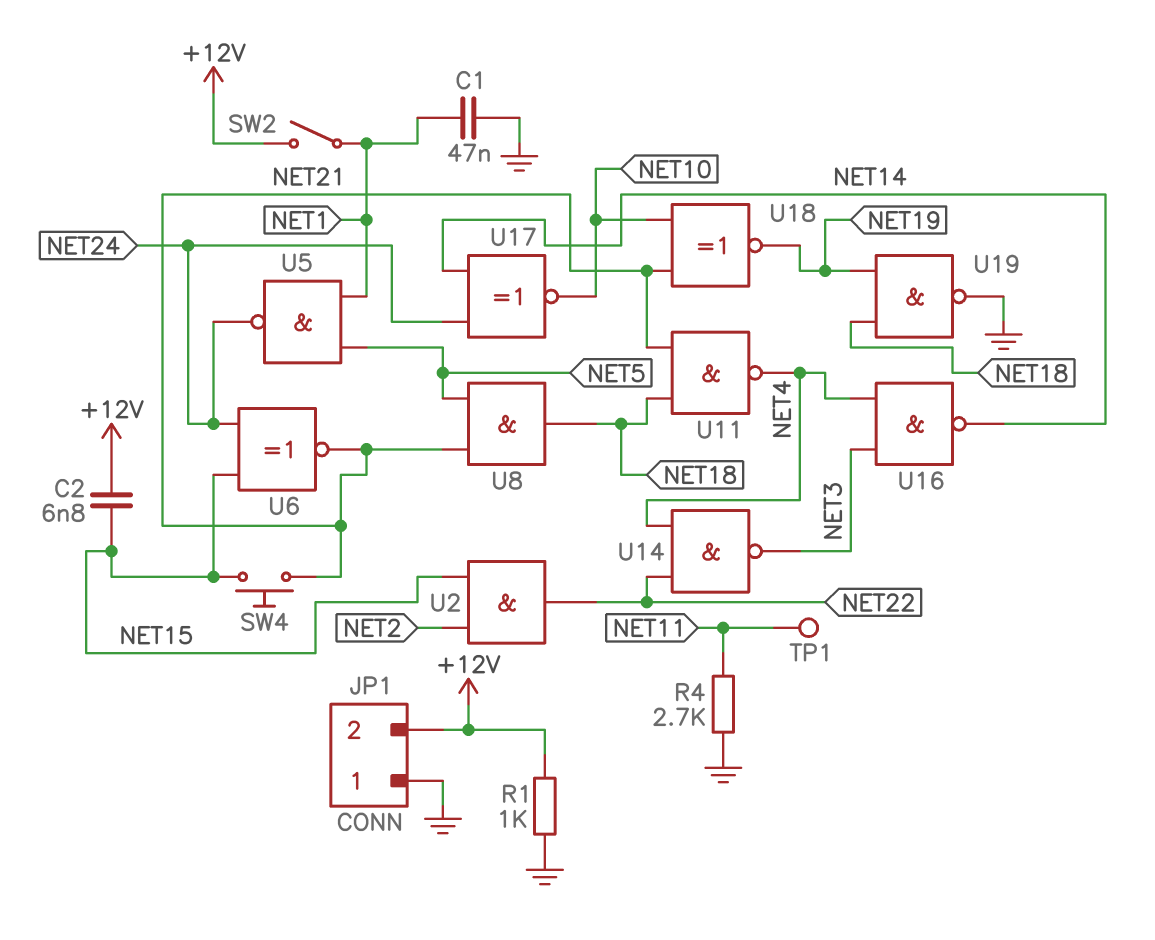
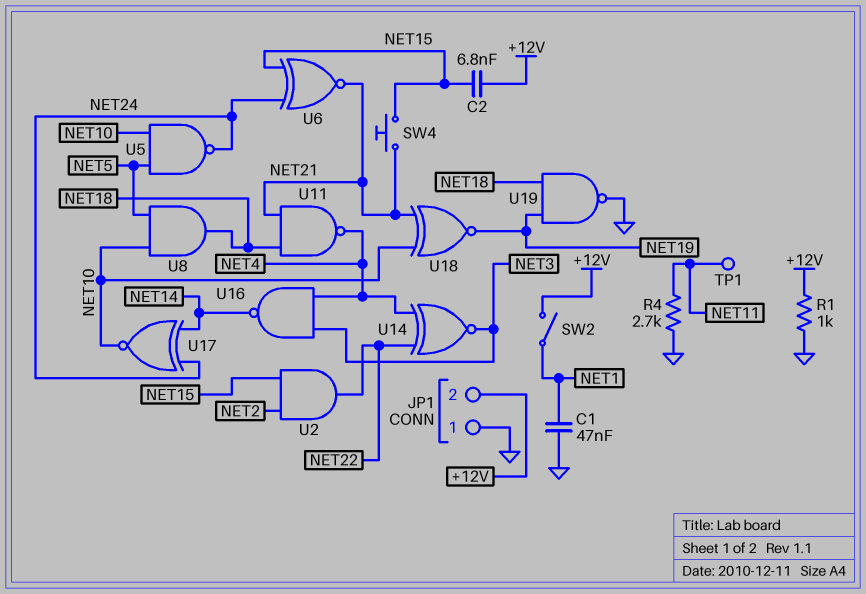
U5: NAND (in NET1, in NET5, out NET24) -> NAND (in NET5, in NET10, out NET24)
U8: AND (in NET5, in NET21, out NET18) -> AND (in NET5, in NET10, out NET18)
U14: NAND (in NET4, in NET22, out NET3) -> XNOR (in NET4, in NET22, out NET3)

